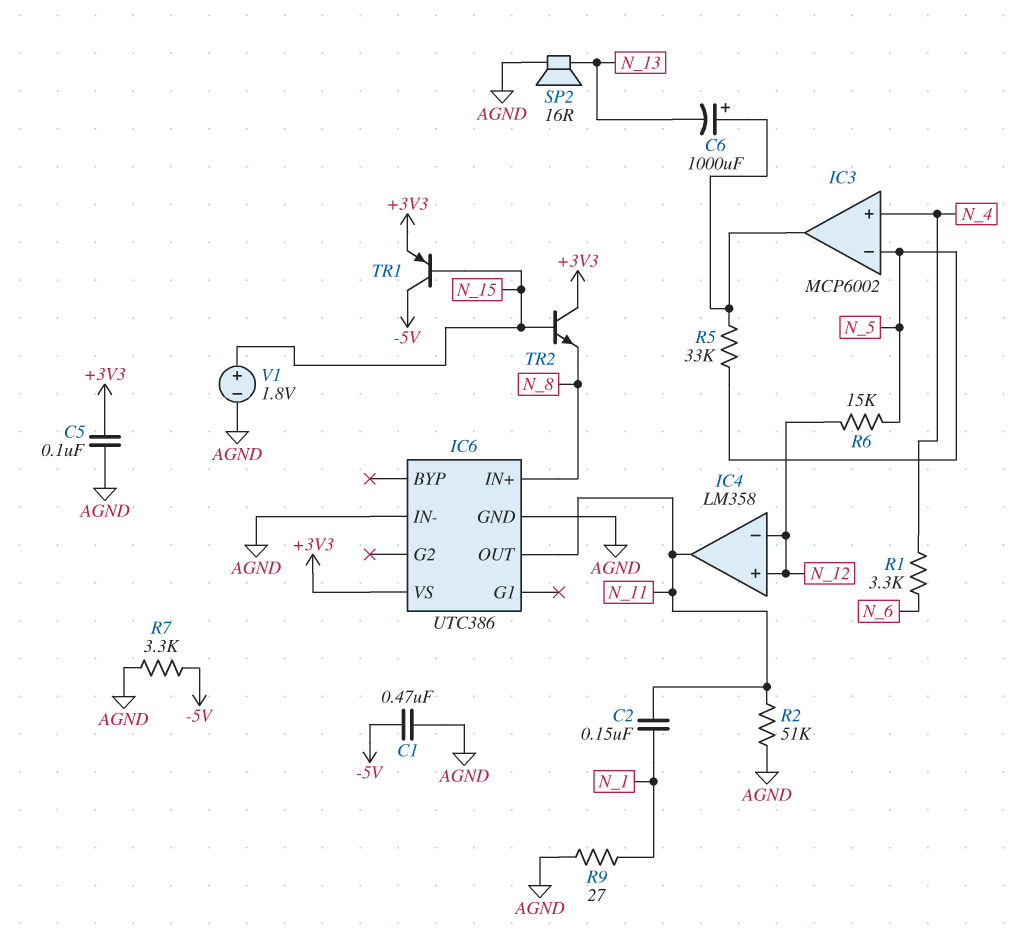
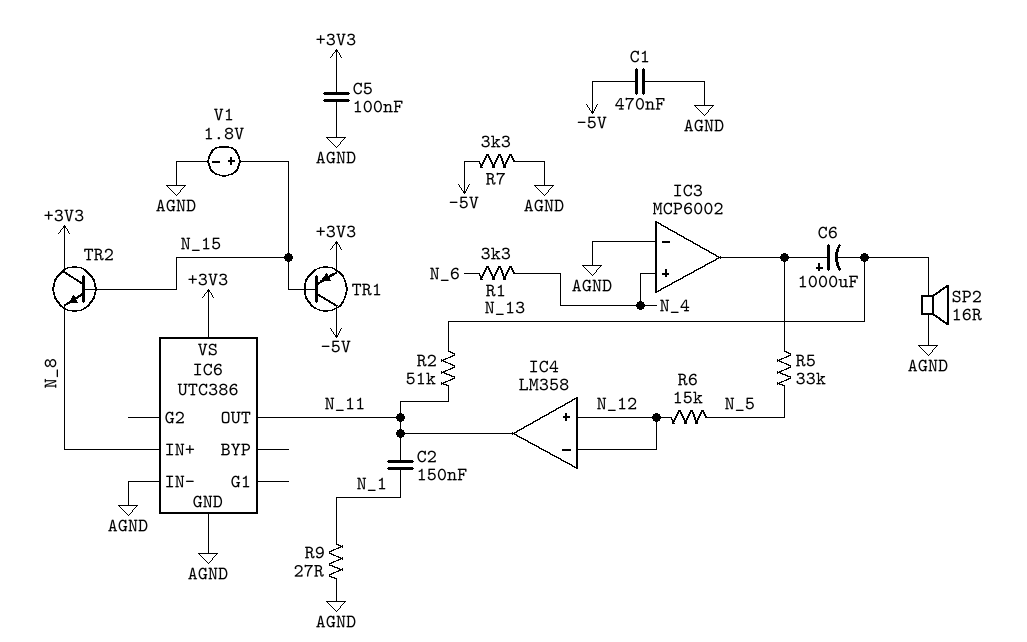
IC3 pin in-: N_5 -> AGND
R2: 51k (AGND, N_11) -> 51k (N_11, N_13)

